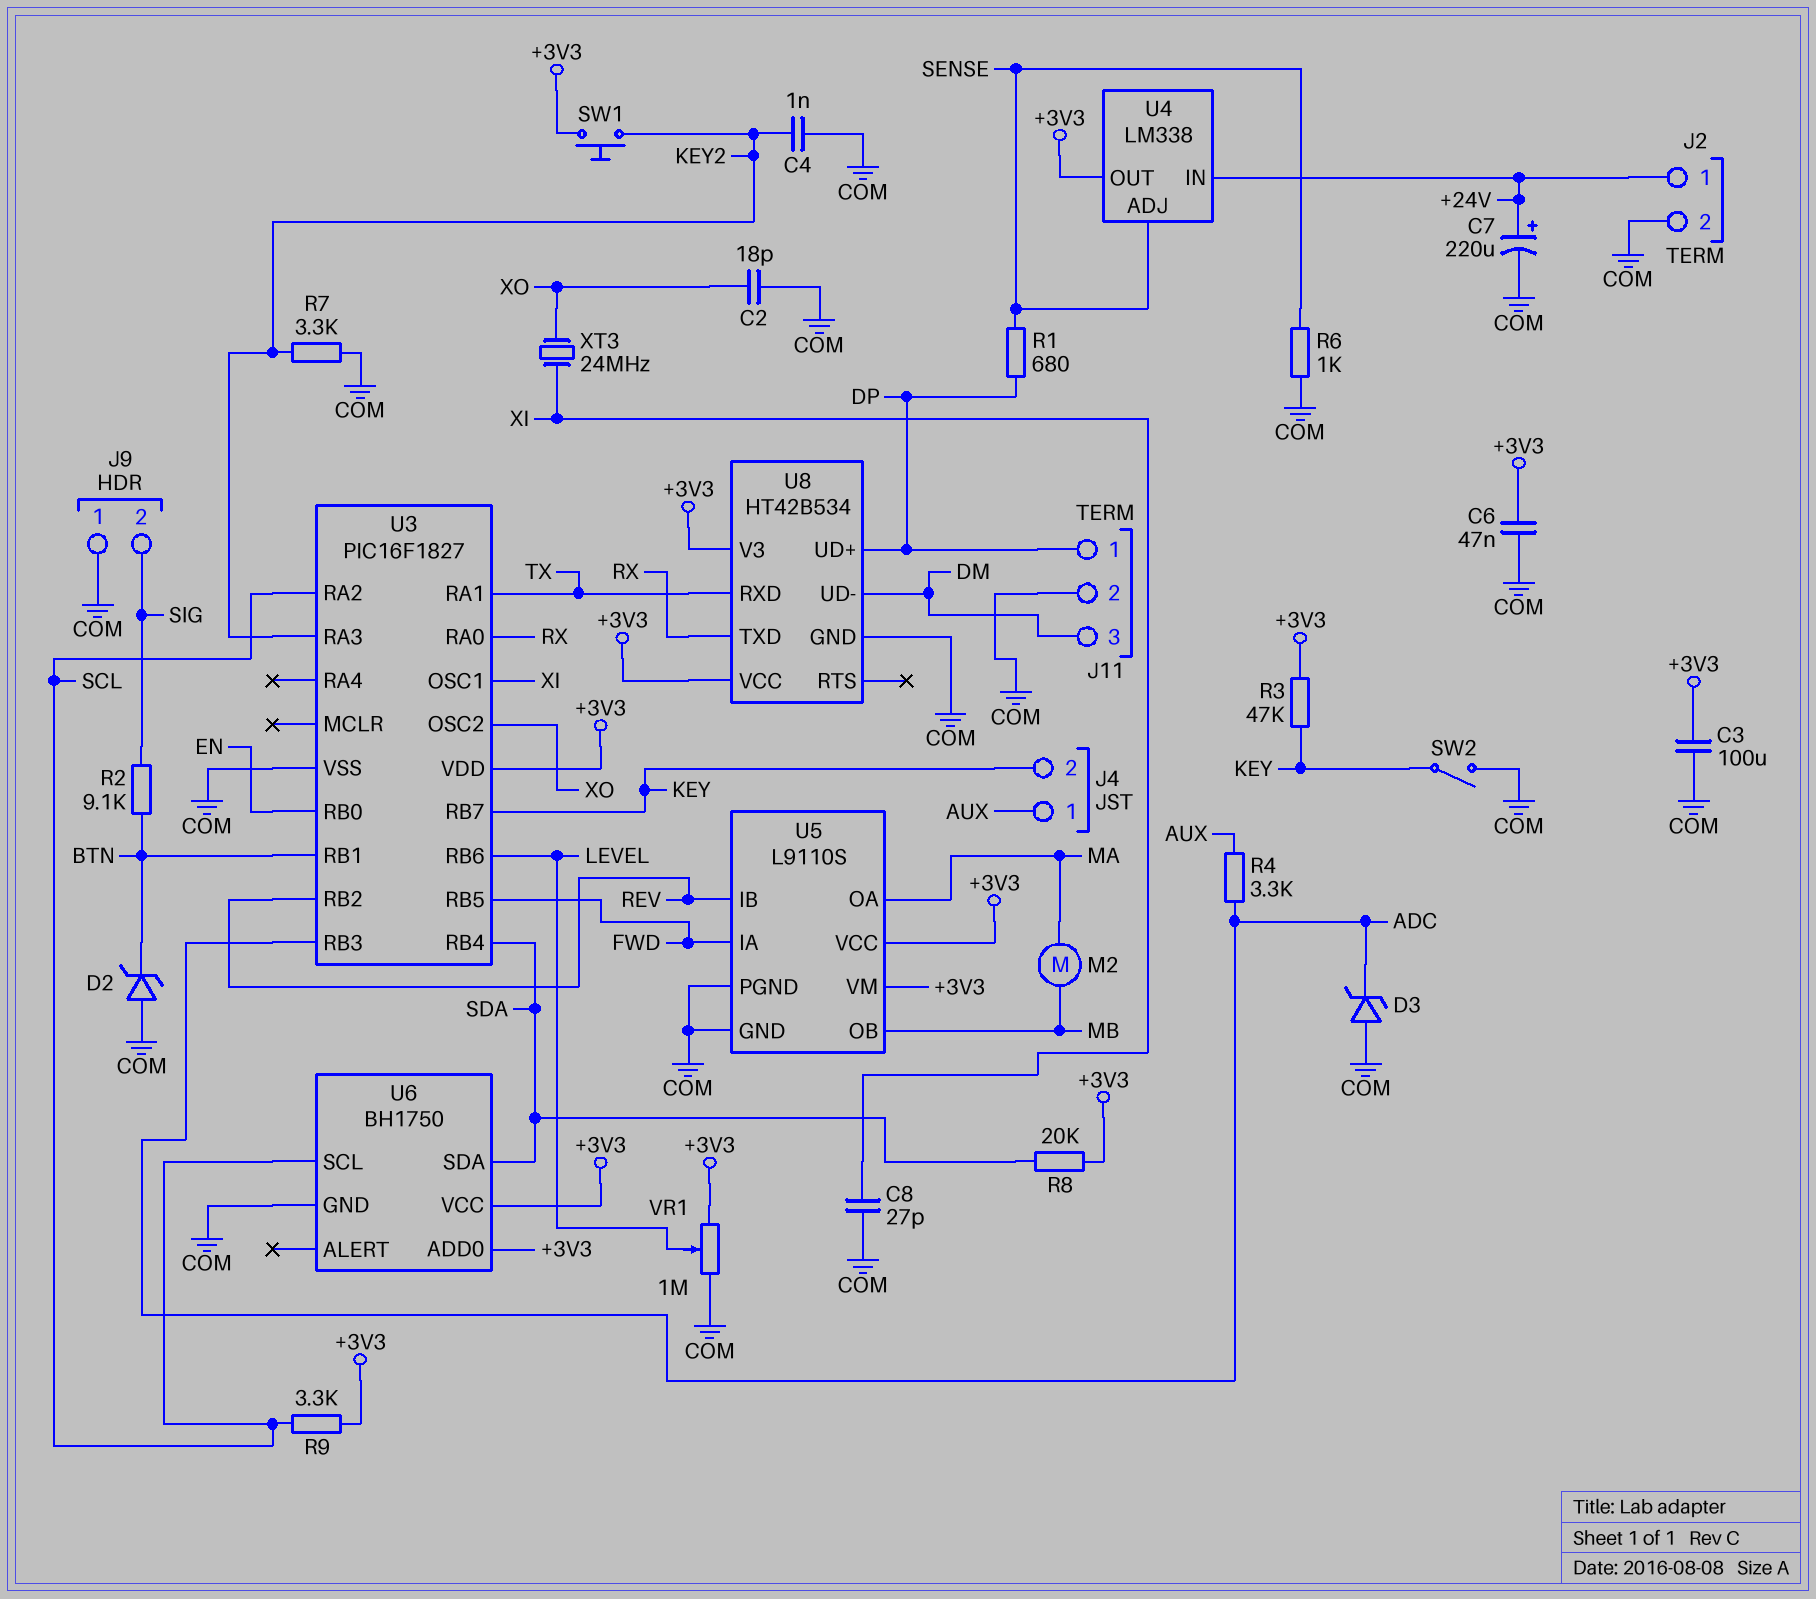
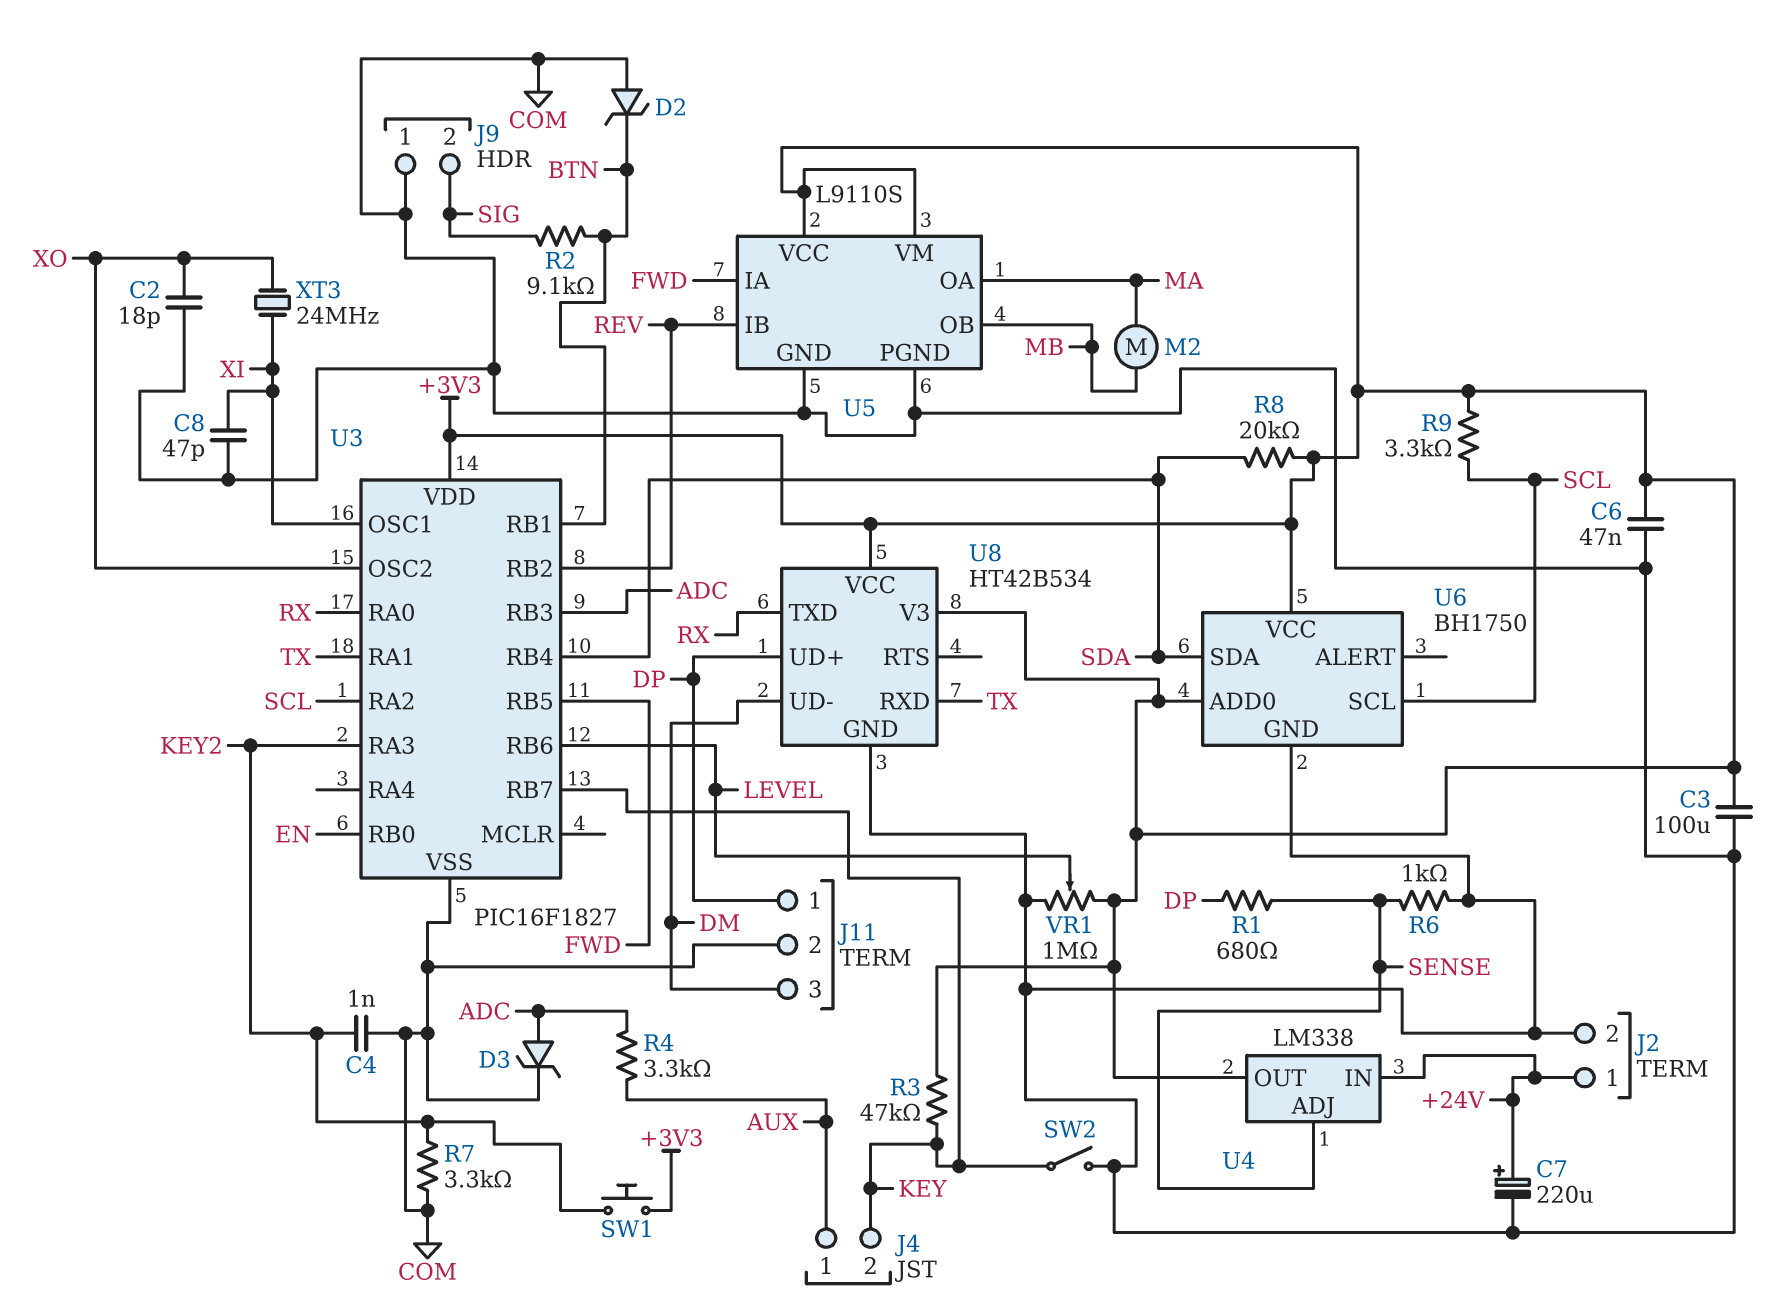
C8: 27pF (COM, XI) -> 47pF (COM, XI)
D3: zener (A COM, K ADC) -> zener (A ADC, K COM)

